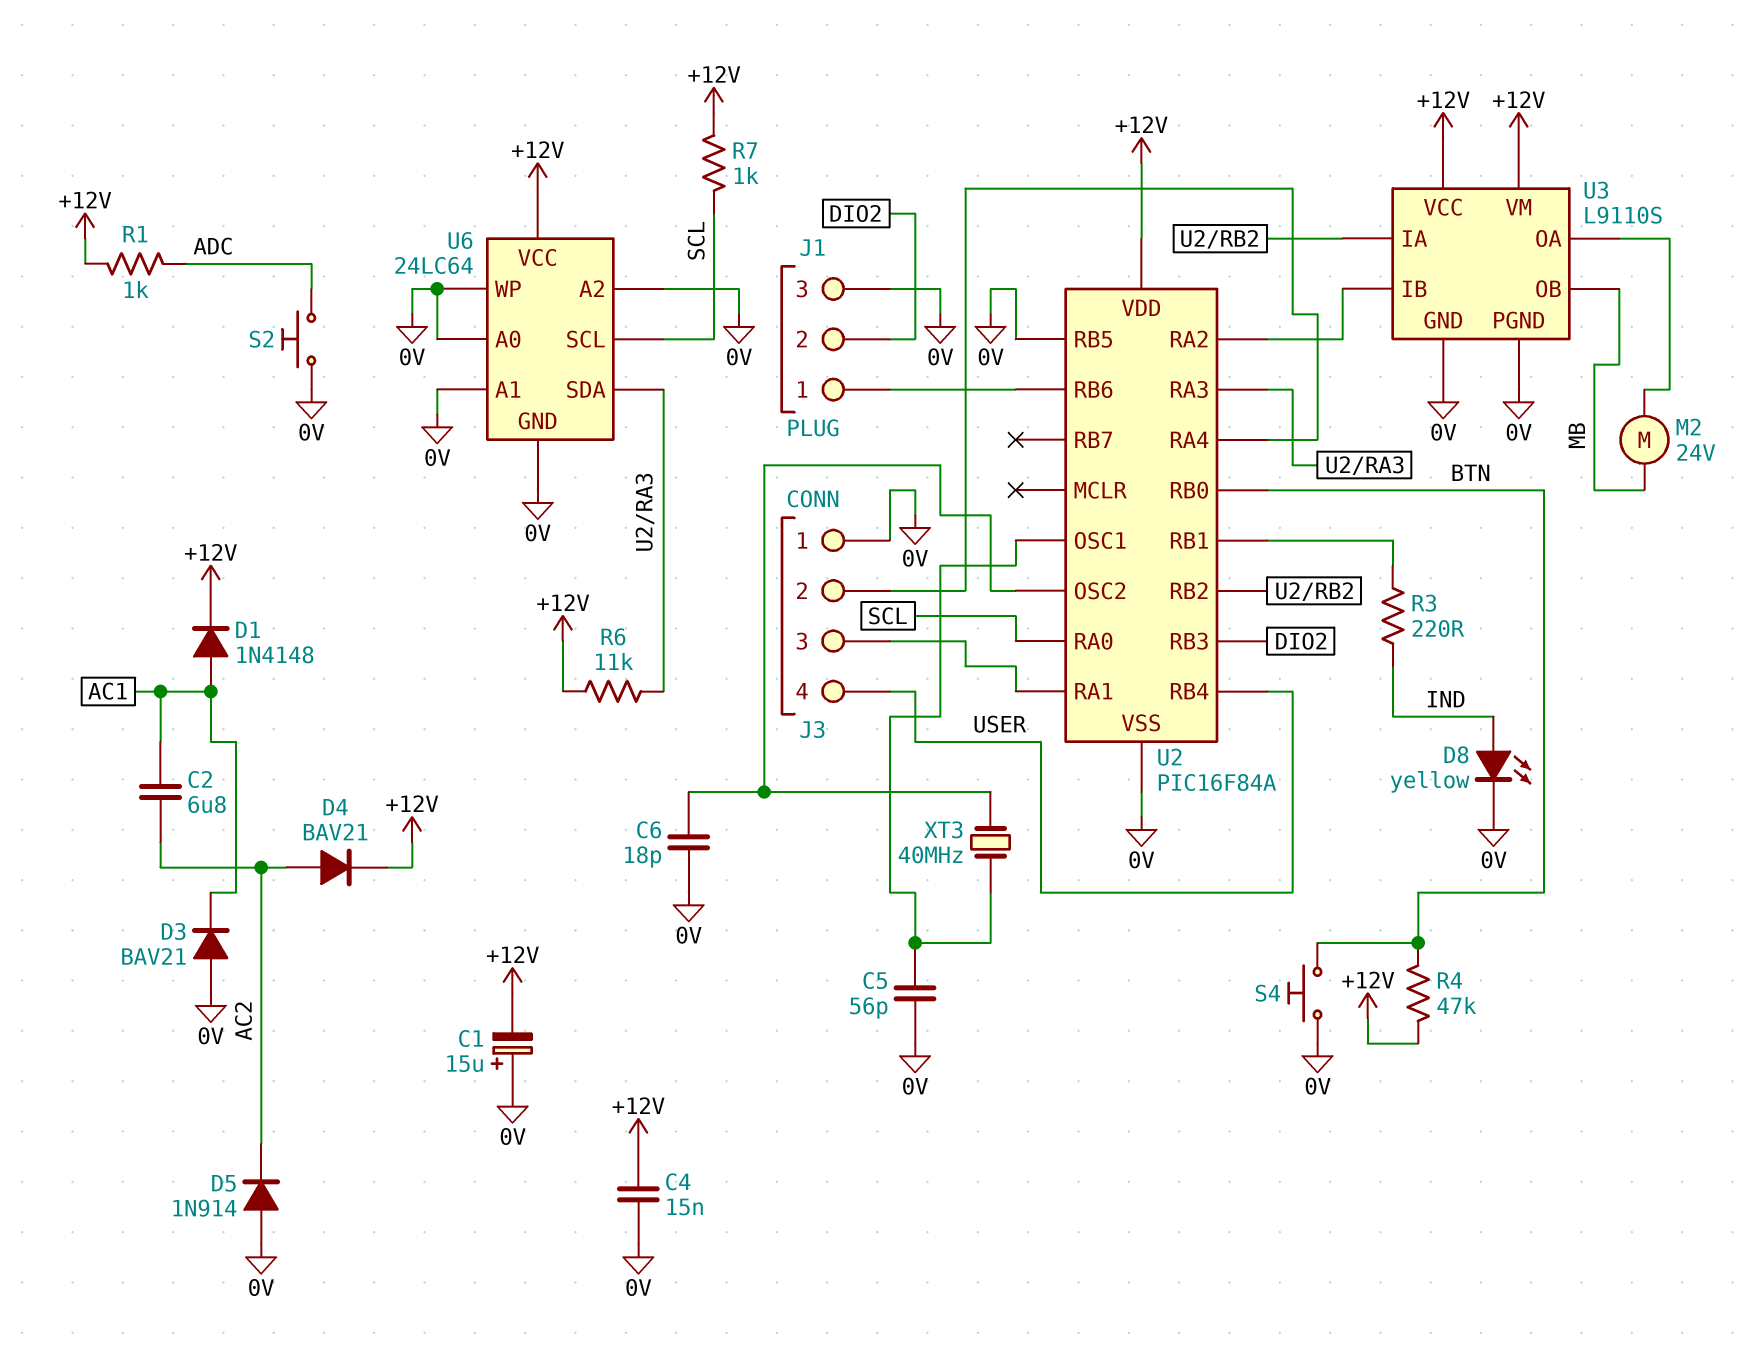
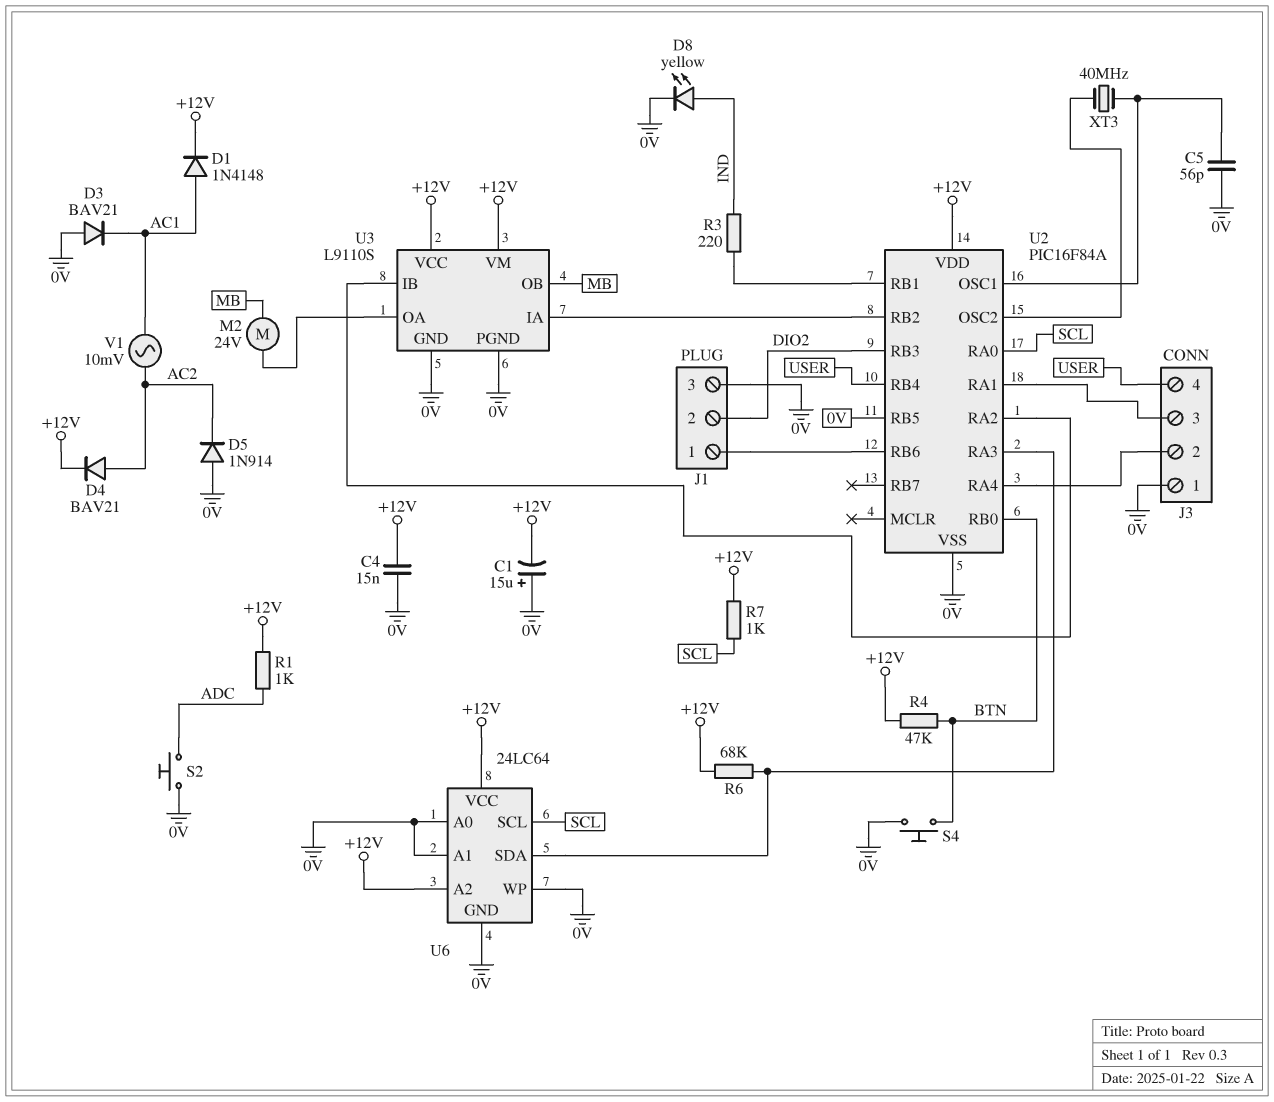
C2: 6.8uF (AC1, AC2) -> none
C6: 18pF (0V, U2/OSC2) -> none
R6: 11k (+12V, U2/RA3) -> 68k (+12V, U2/RA3)
U6 pin A2: 0V -> +12V
V1: none -> AC 10mV (AC1, AC2)

